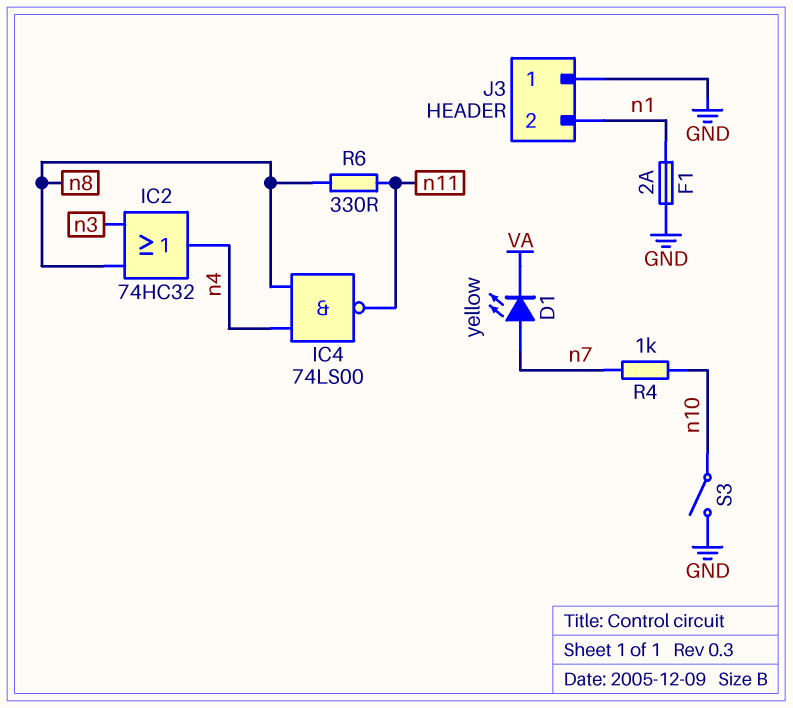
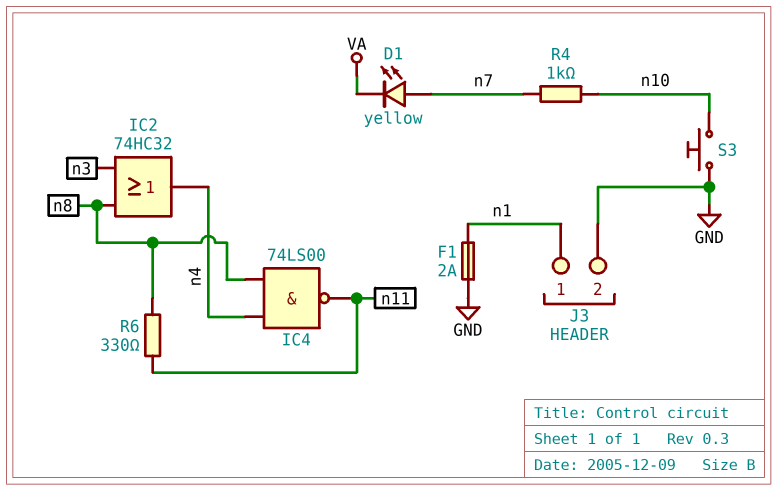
J3 pin 1: GND -> n1
J3 pin 2: n1 -> GND
S3: switch (GND, n10) -> button (GND, n10)

